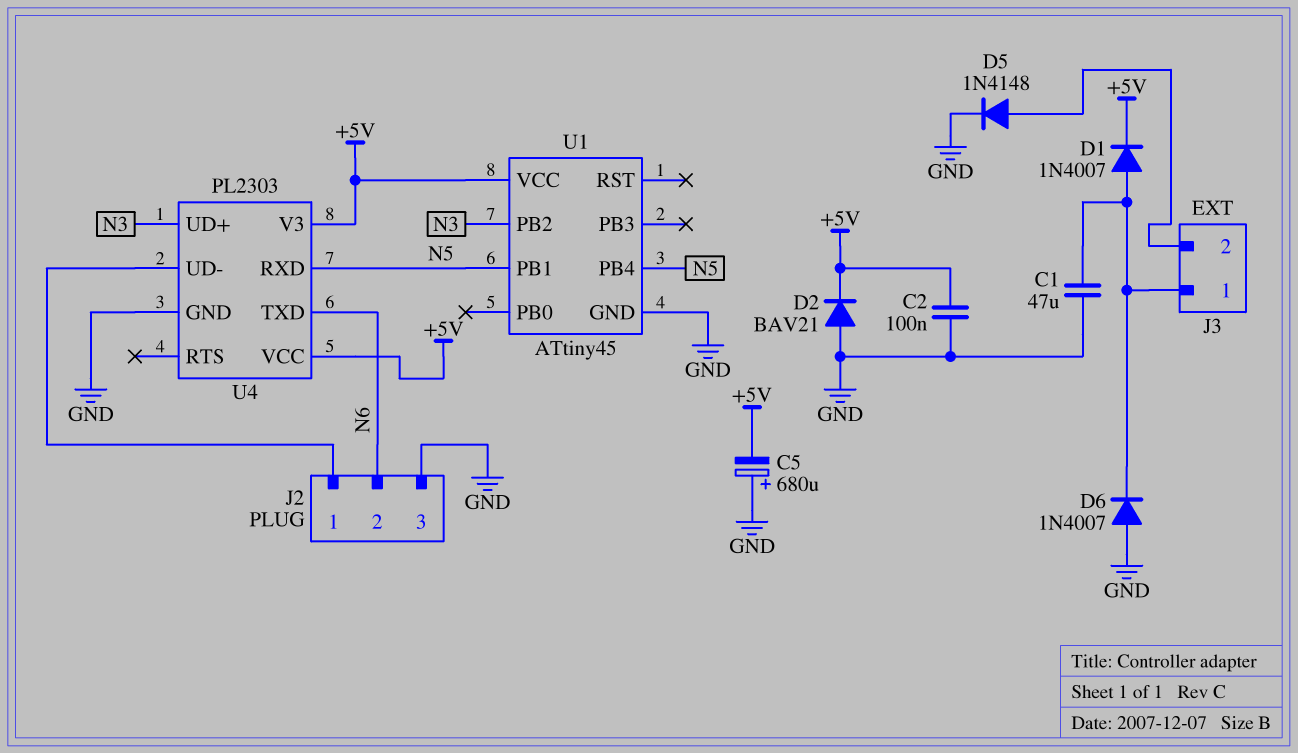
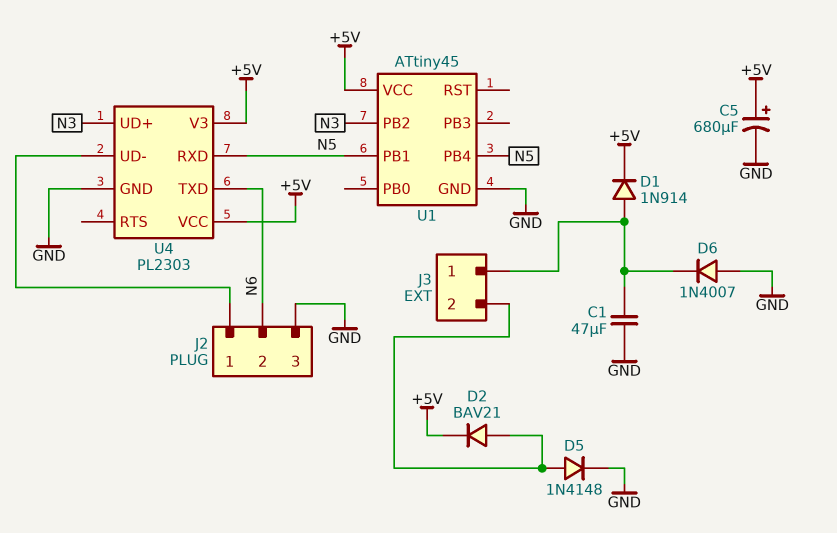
C2: 100nF (+5V, GND) -> none
C5: 680uF (plus GND, minus +5V) -> 680uF (plus +5V, minus GND)
D1: diode 1N4007 (A J3/1, K +5V) -> diode 1N914 (A J3/1, K +5V)
D2: diode BAV21 (A GND, K +5V) -> diode BAV21 (A J3/2, K +5V)

